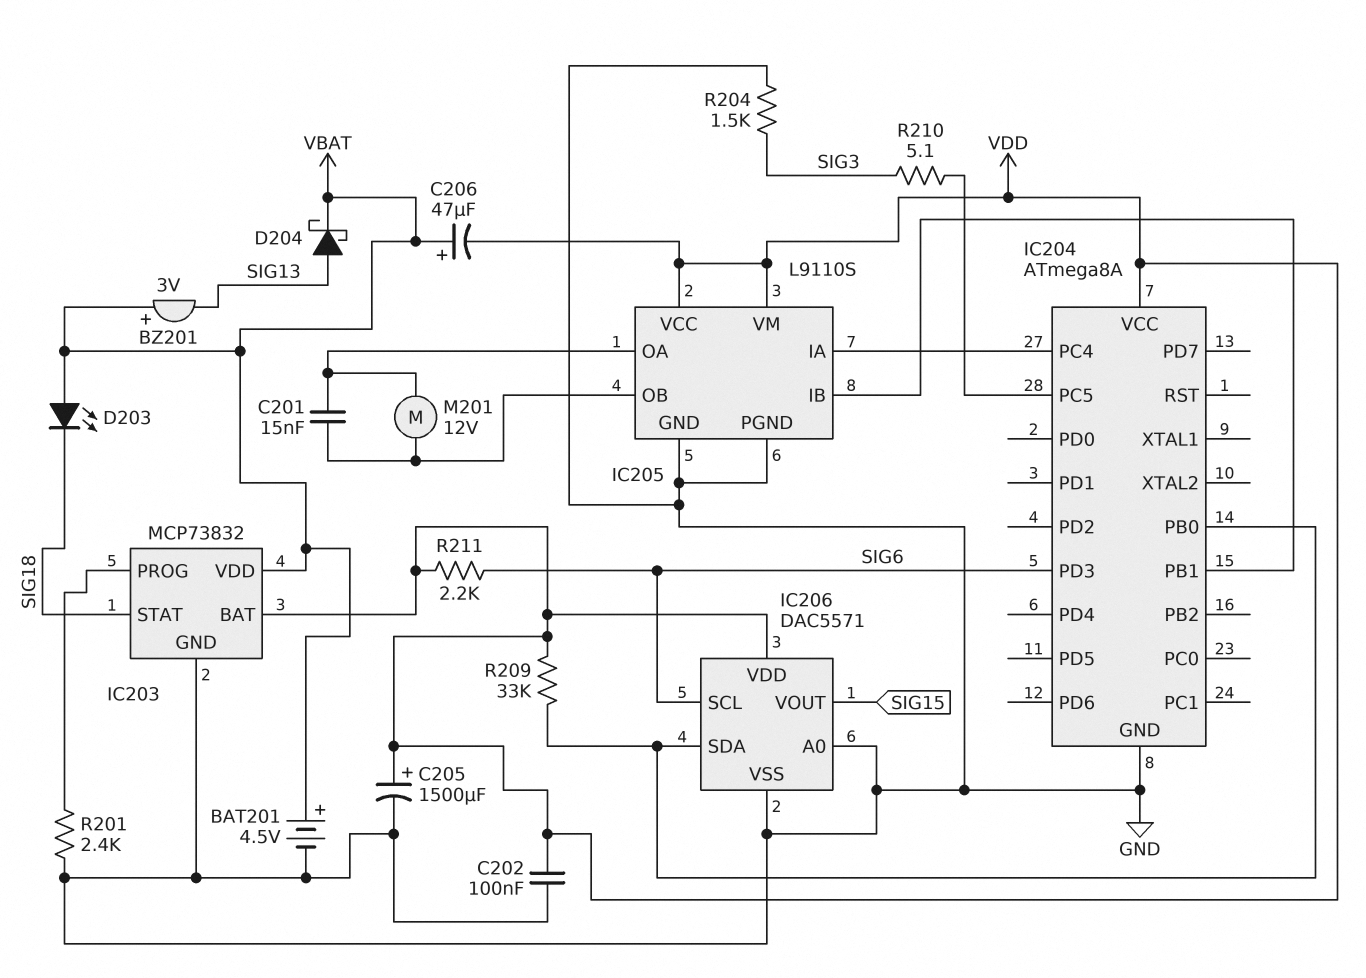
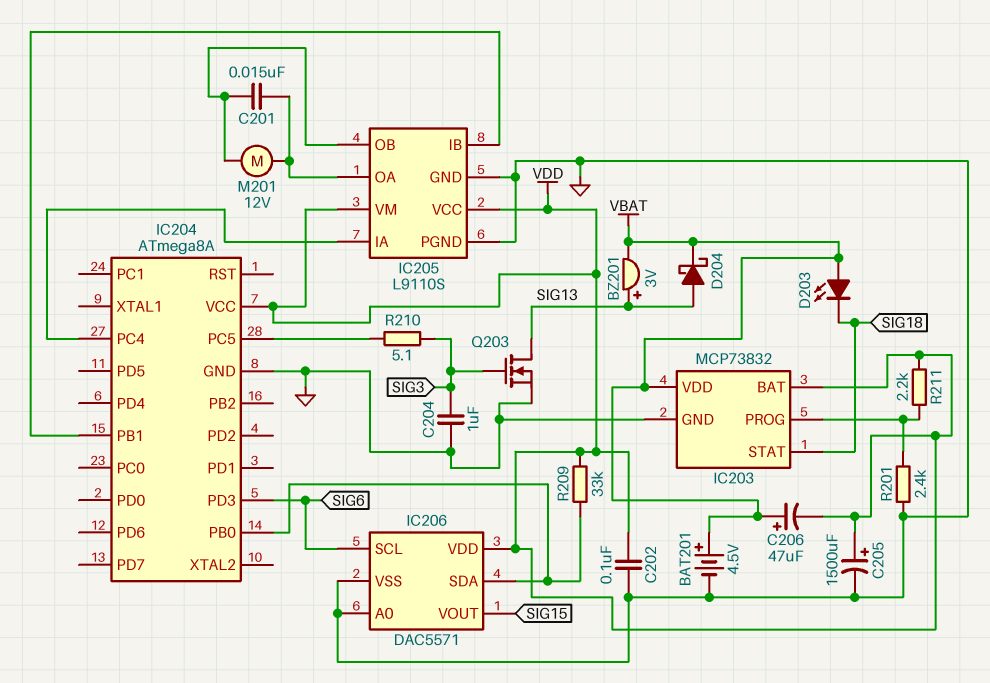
BZ201: buzzer 3V (plus VBAT, minus SIG13) -> buzzer 3V (plus SIG13, minus VBAT)
C204: none -> 1uF (GND, SIG3)
Q203: none -> NMOS (G SIG3, D SIG13, S GND)
R204: 1.5k (GND, SIG3) -> none
R211: 2.2k (SIG6, VDD) -> 2.2k (IC203/PROG, VDD)

